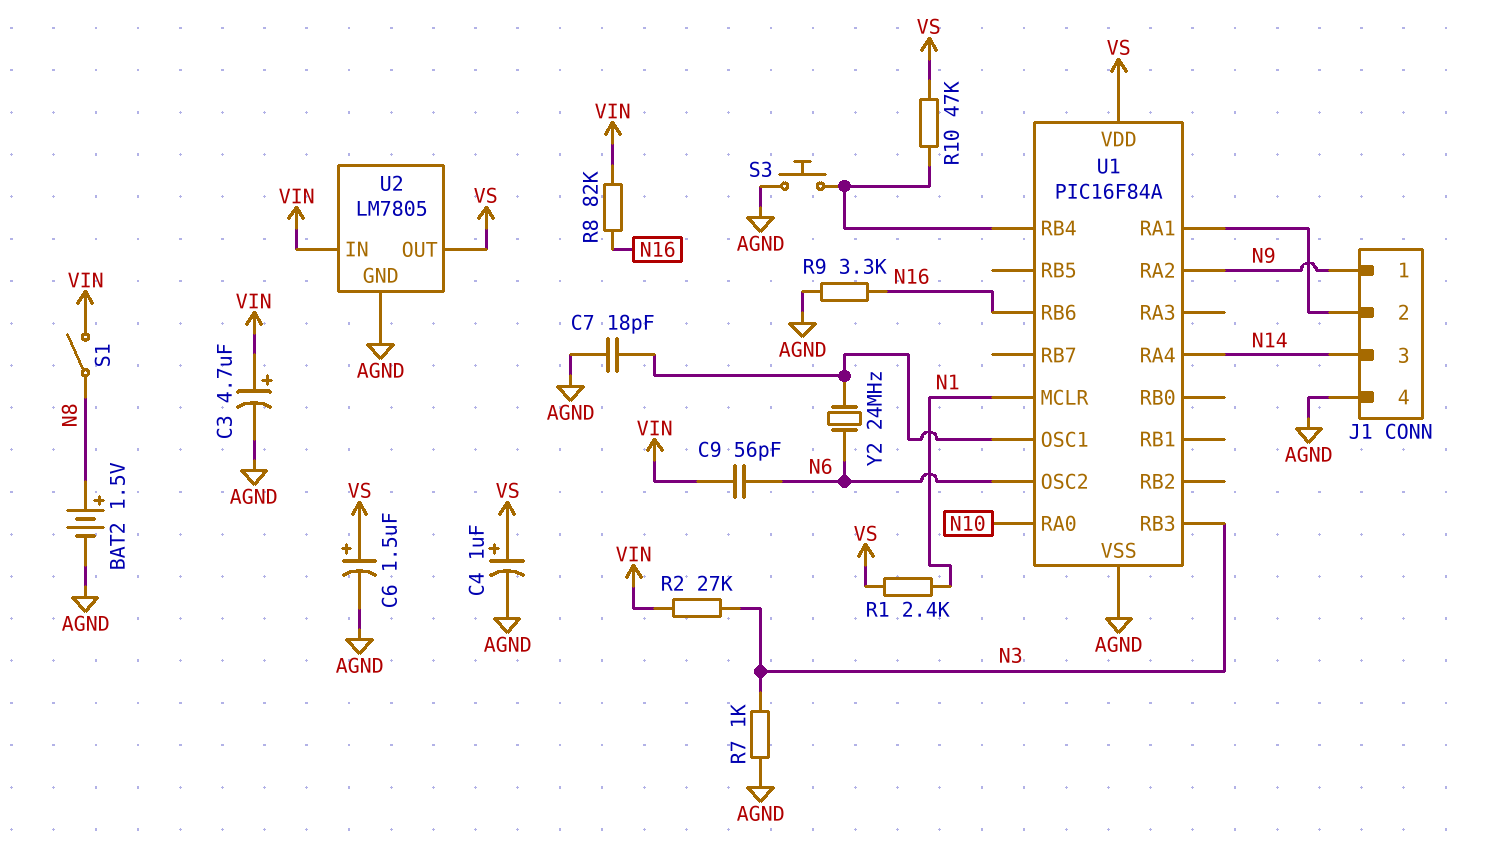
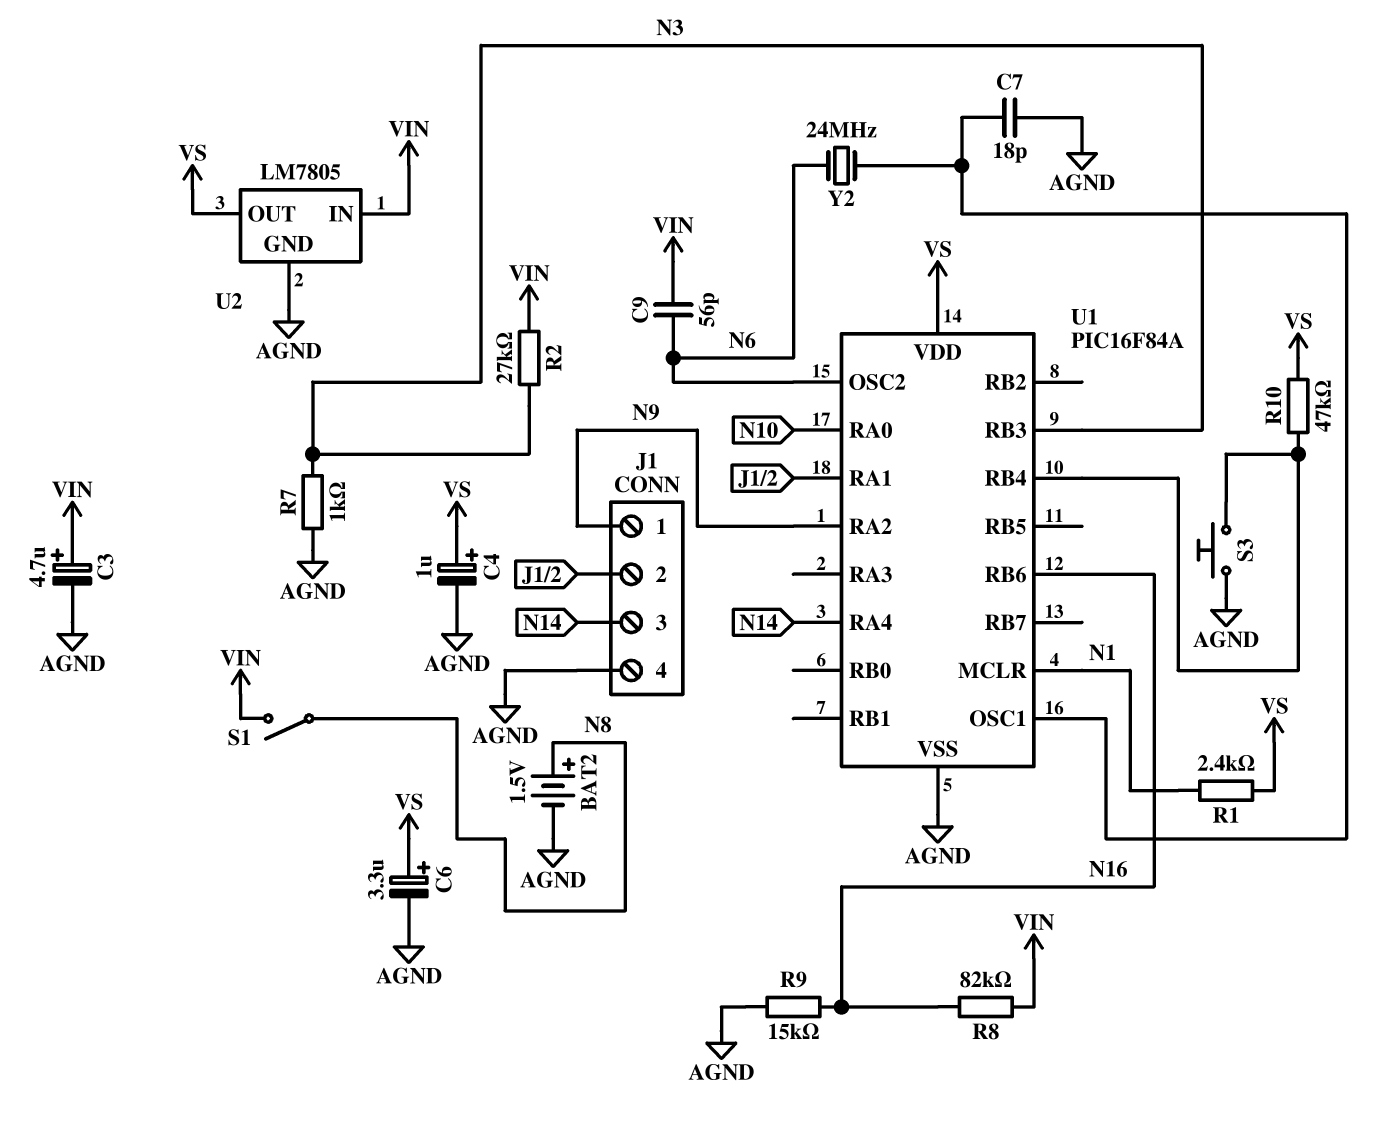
C6: 1.5uF (plus VS, minus AGND) -> 3.3uF (plus VS, minus AGND)
R9: 3.3k (AGND, N16) -> 15k (AGND, N16)

